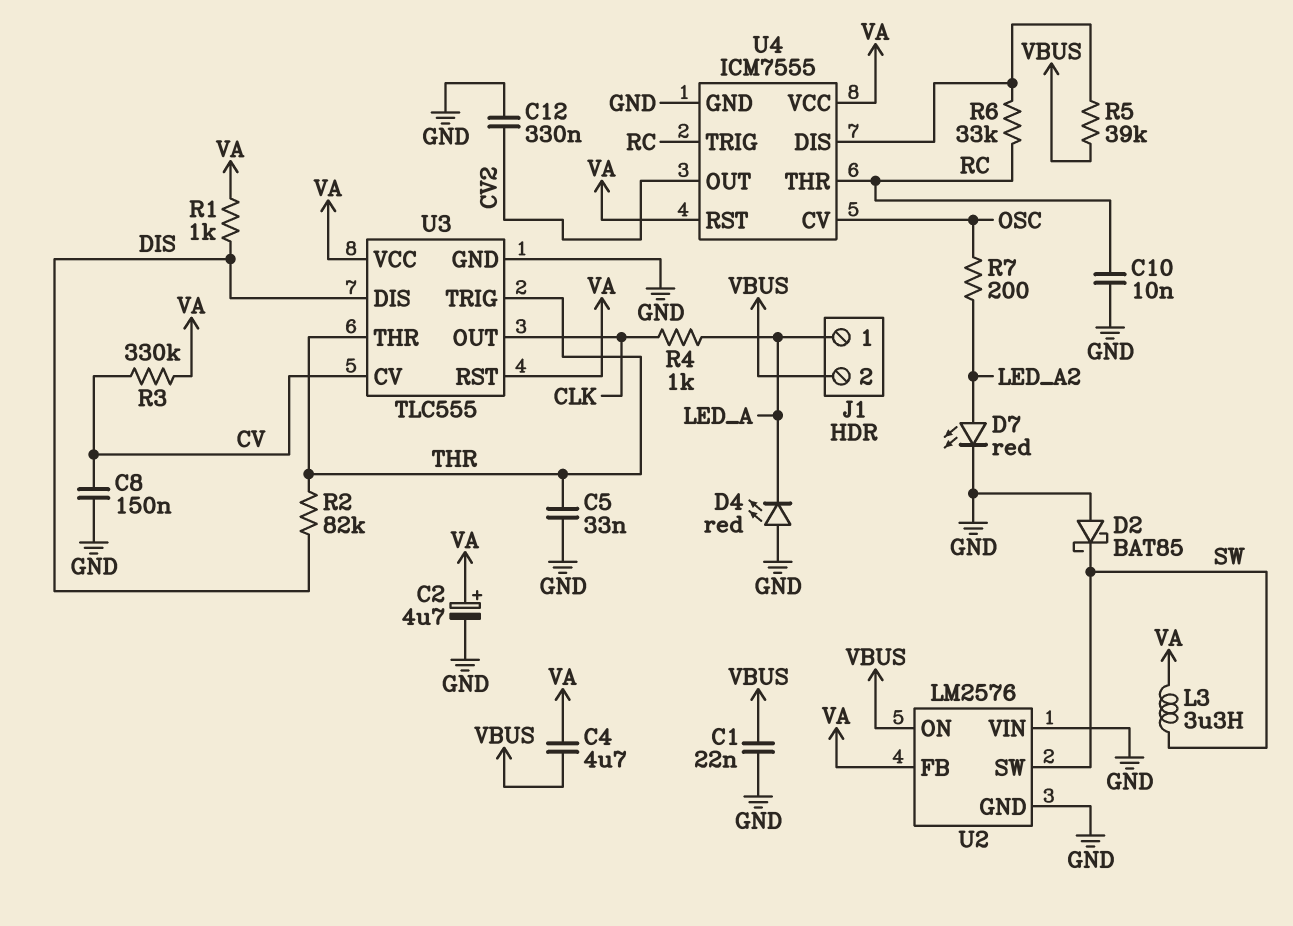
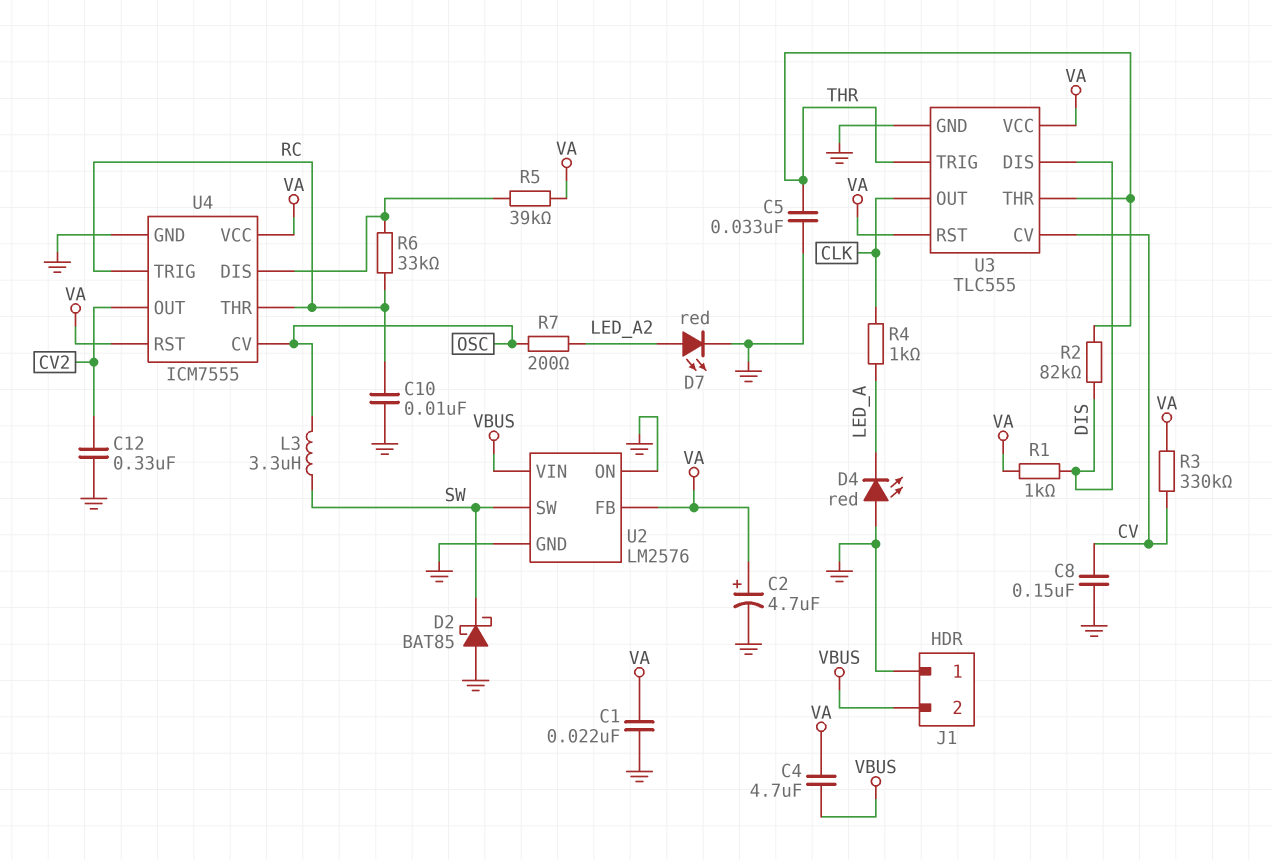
C1: 22nF (GND, VBUS) -> 22nF (GND, VA)
J1 pin 1: LED_A -> GND
L3: 3.3uH (SW, VA) -> 3.3uH (OSC, SW)
R5: 39k (U4/DIS, VBUS) -> 39k (U4/DIS, VA)
U2 pin ON: VBUS -> GND
U2 pin VIN: GND -> VBUS

